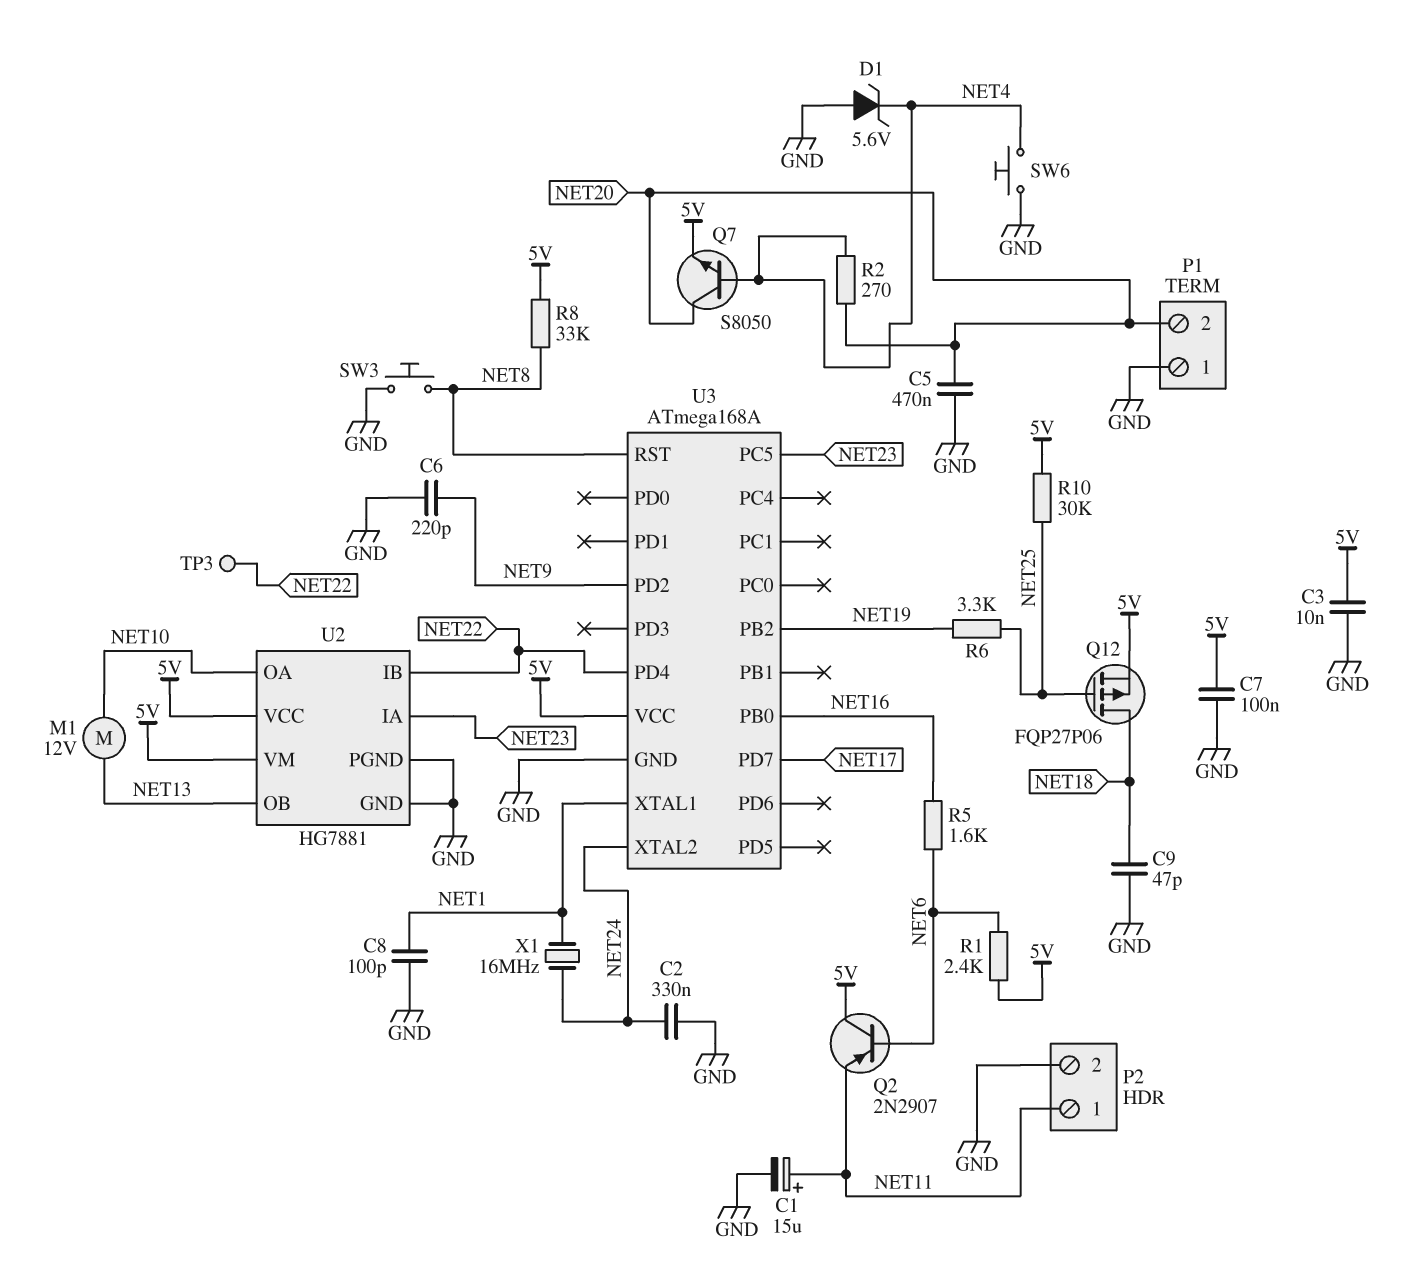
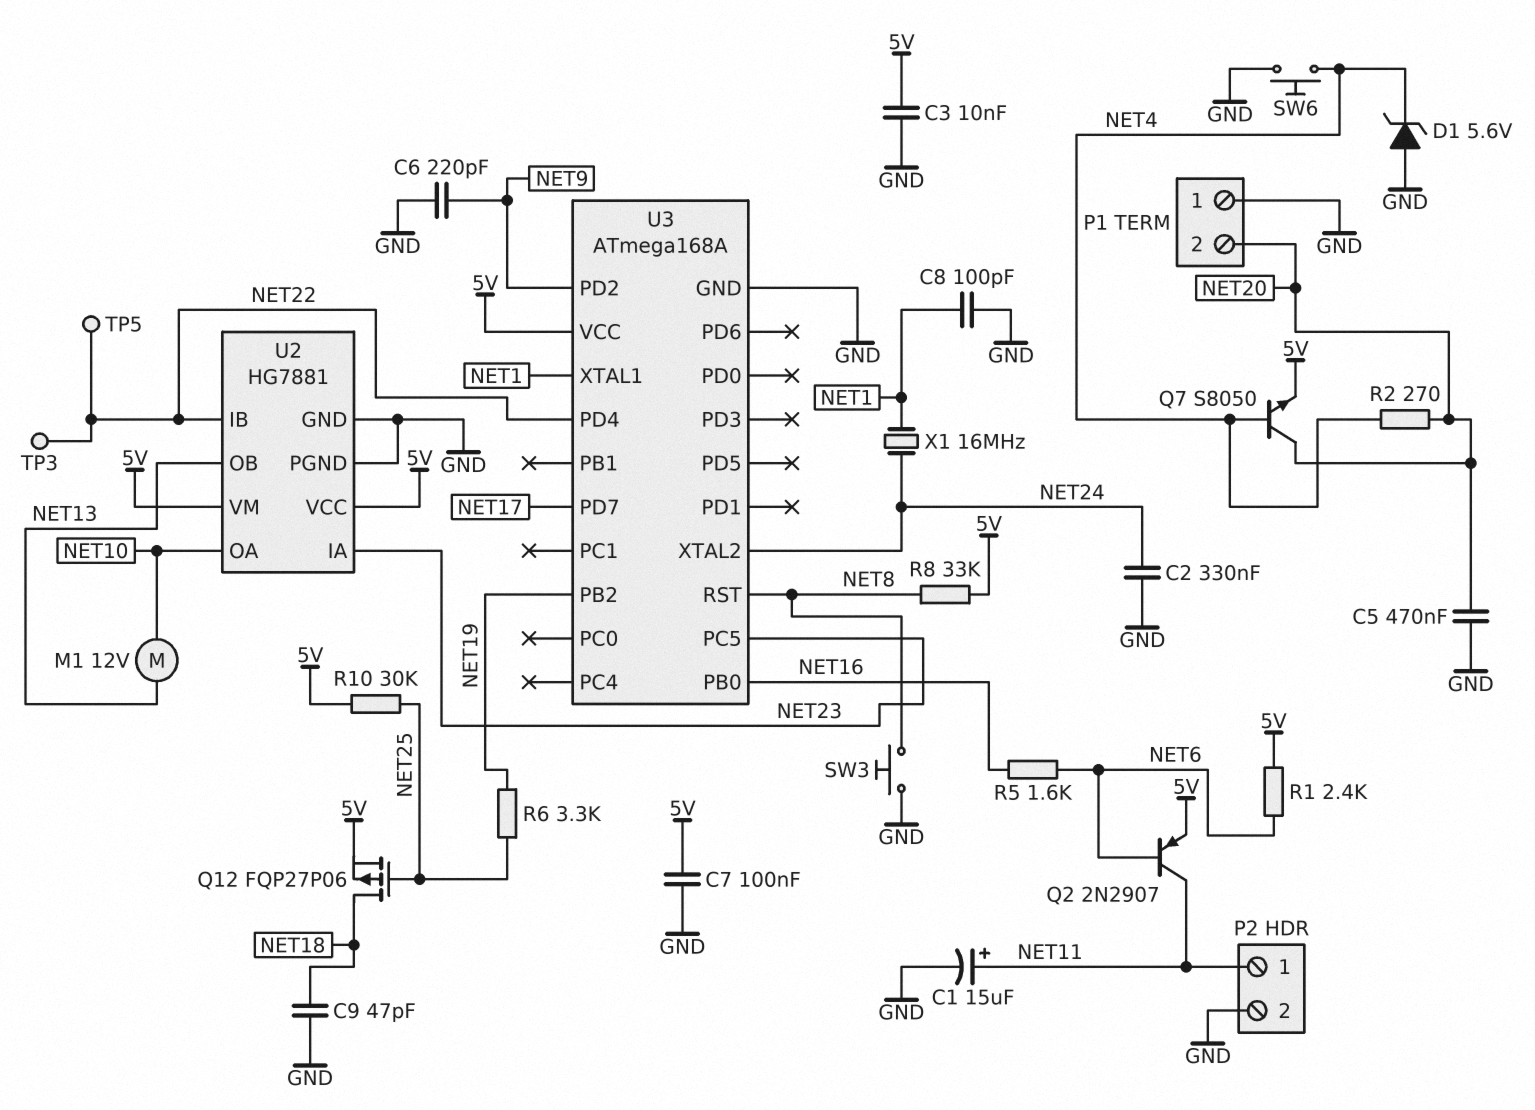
Q2: PNP 2N2907 (B NET6, C 5V, E NET11) -> PNP 2N2907 (B NET6, C NET11, E 5V)
TP5: none -> test point (NET22)

